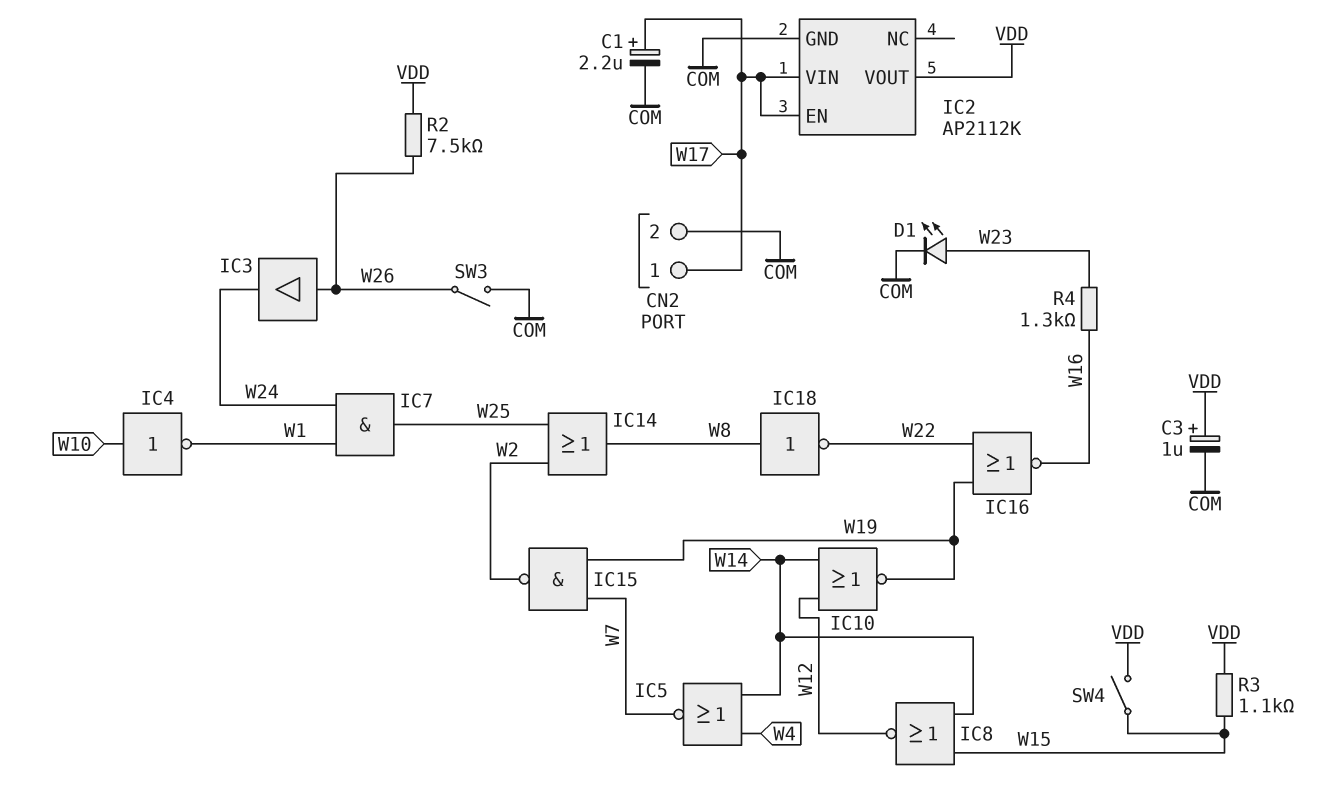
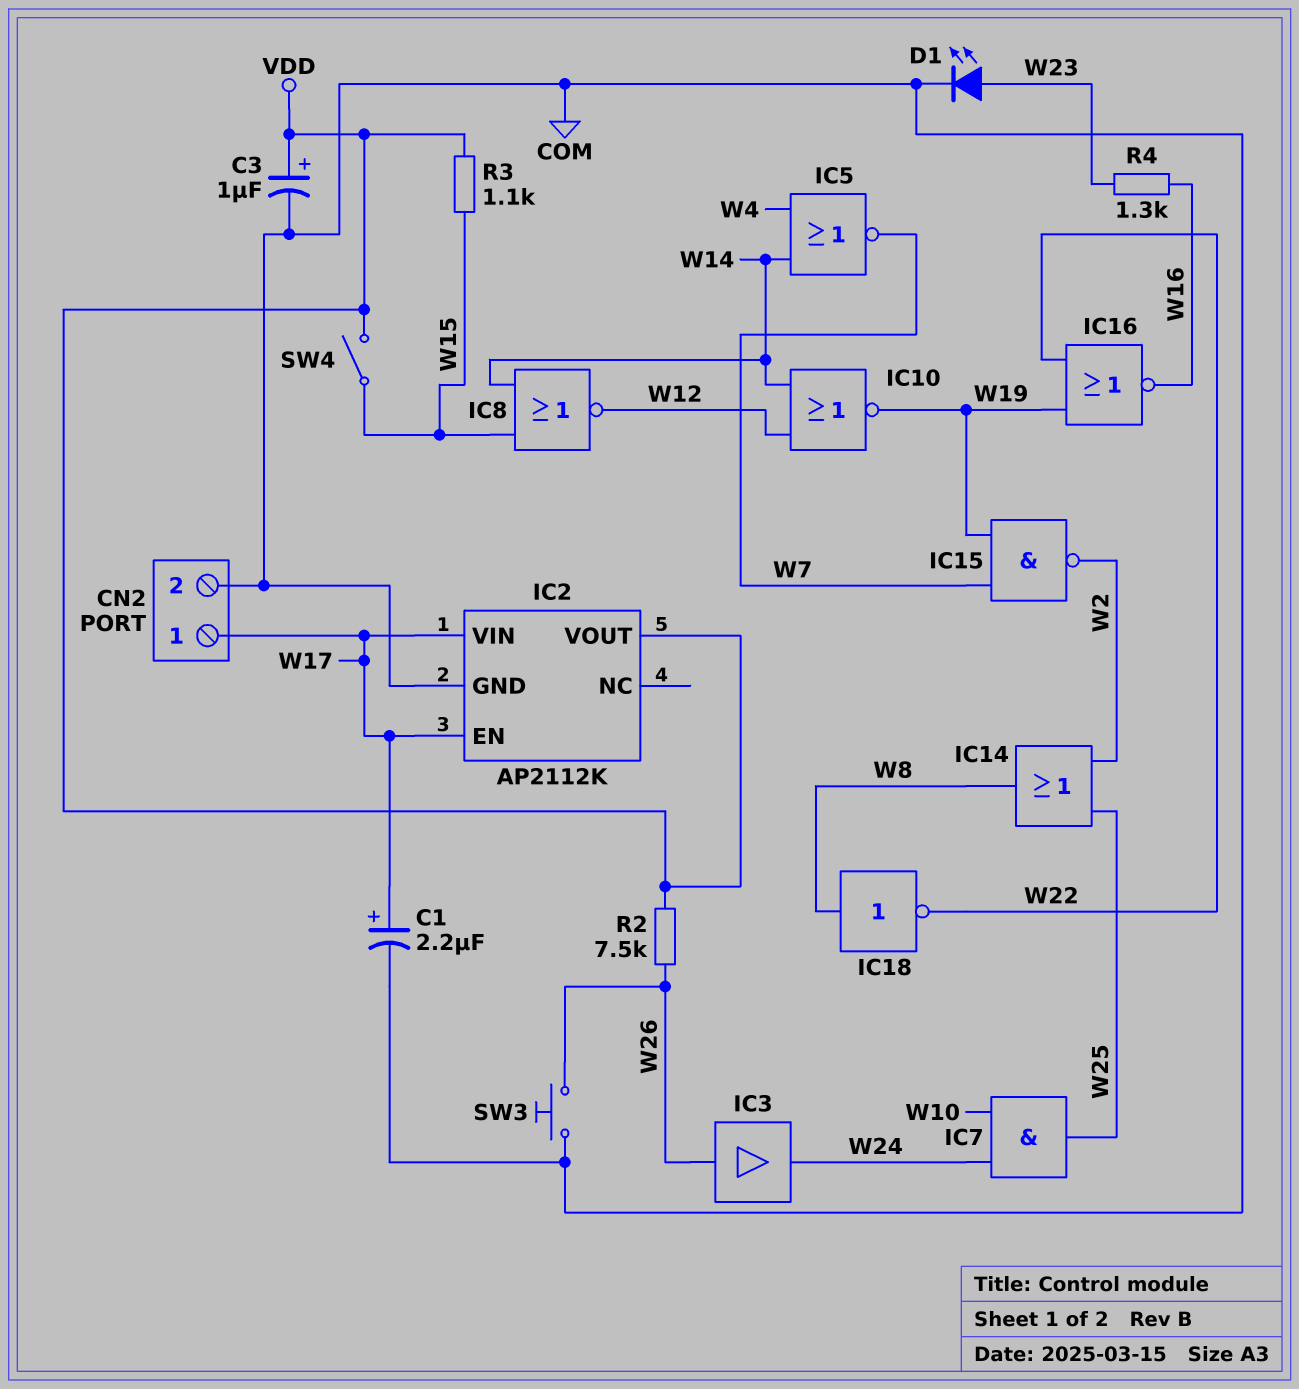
IC4: NOT (in W10, out W1) -> none
IC7: AND (in W1, in W24, out W25) -> AND (in W10, in W24, out W25)
SW3: switch (COM, W26) -> button (COM, W26)

